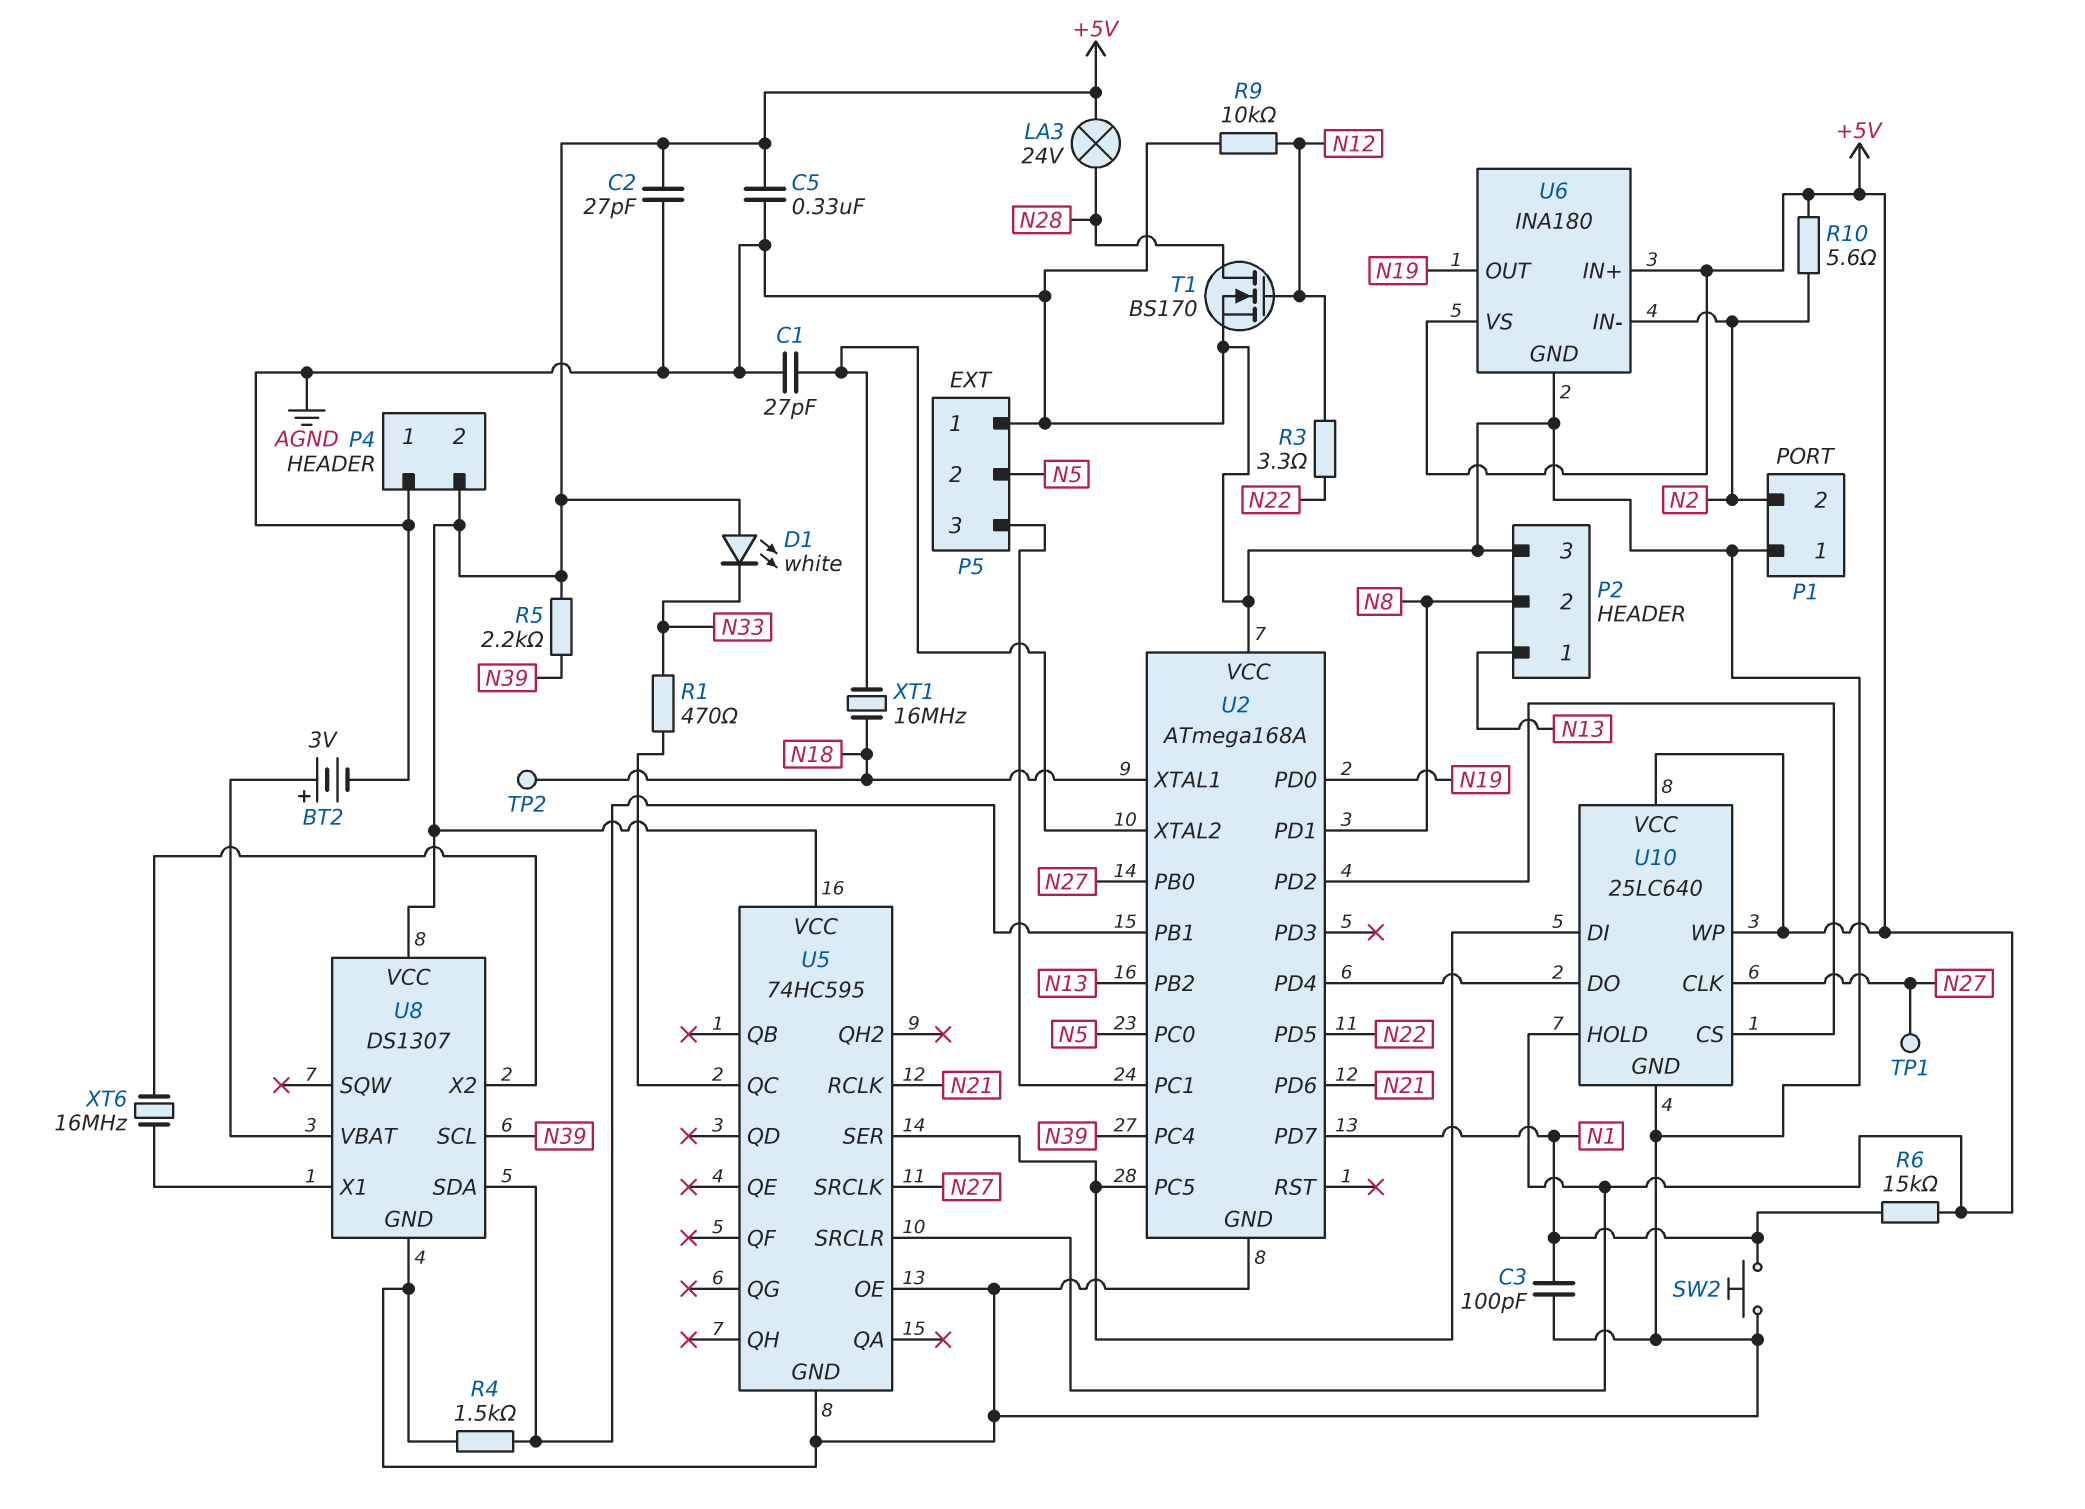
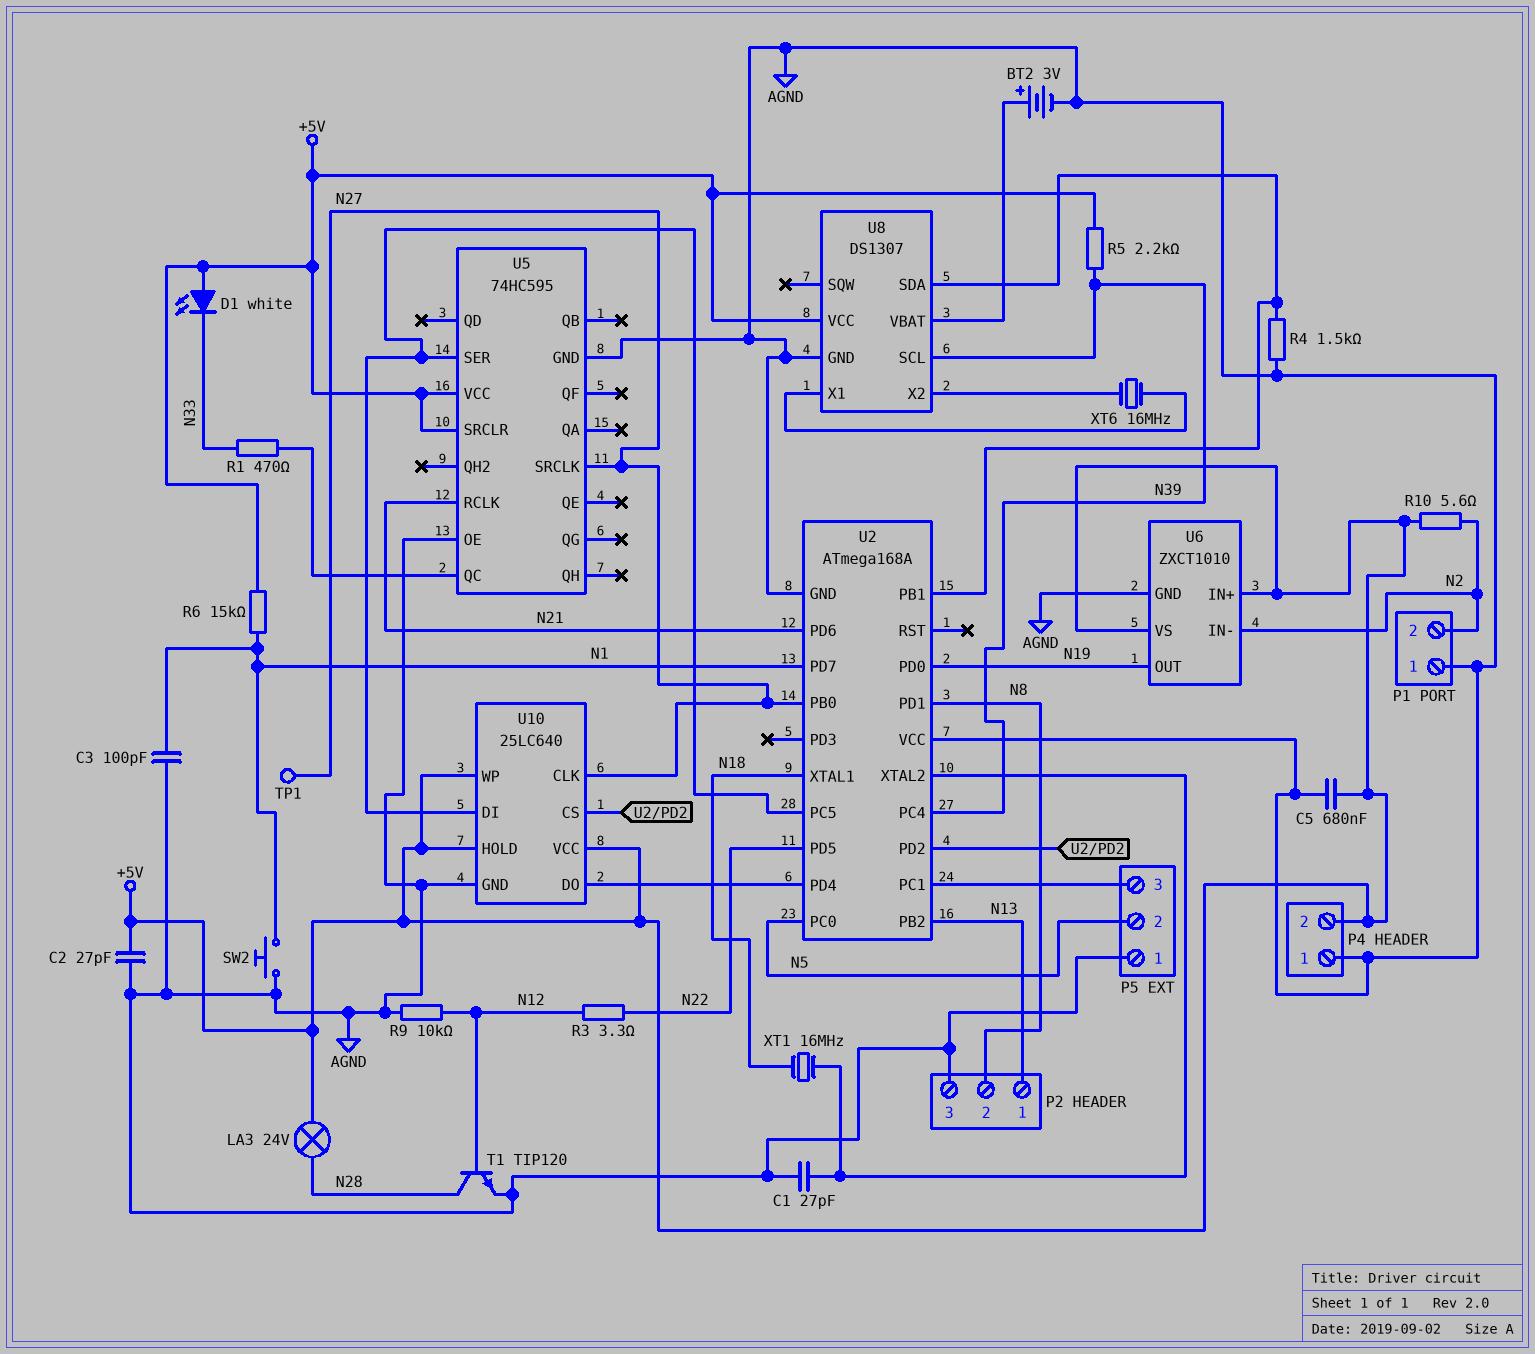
C5: 330nF (+5V, AGND) -> 680nF (+5V, AGND)
T1: NMOS BS170 (G N12, D N28, S AGND) -> NPN TIP120 (B N12, C N28, E AGND)
TP2: test point (N18) -> none
U6: INA180 -> ZXCT1010

